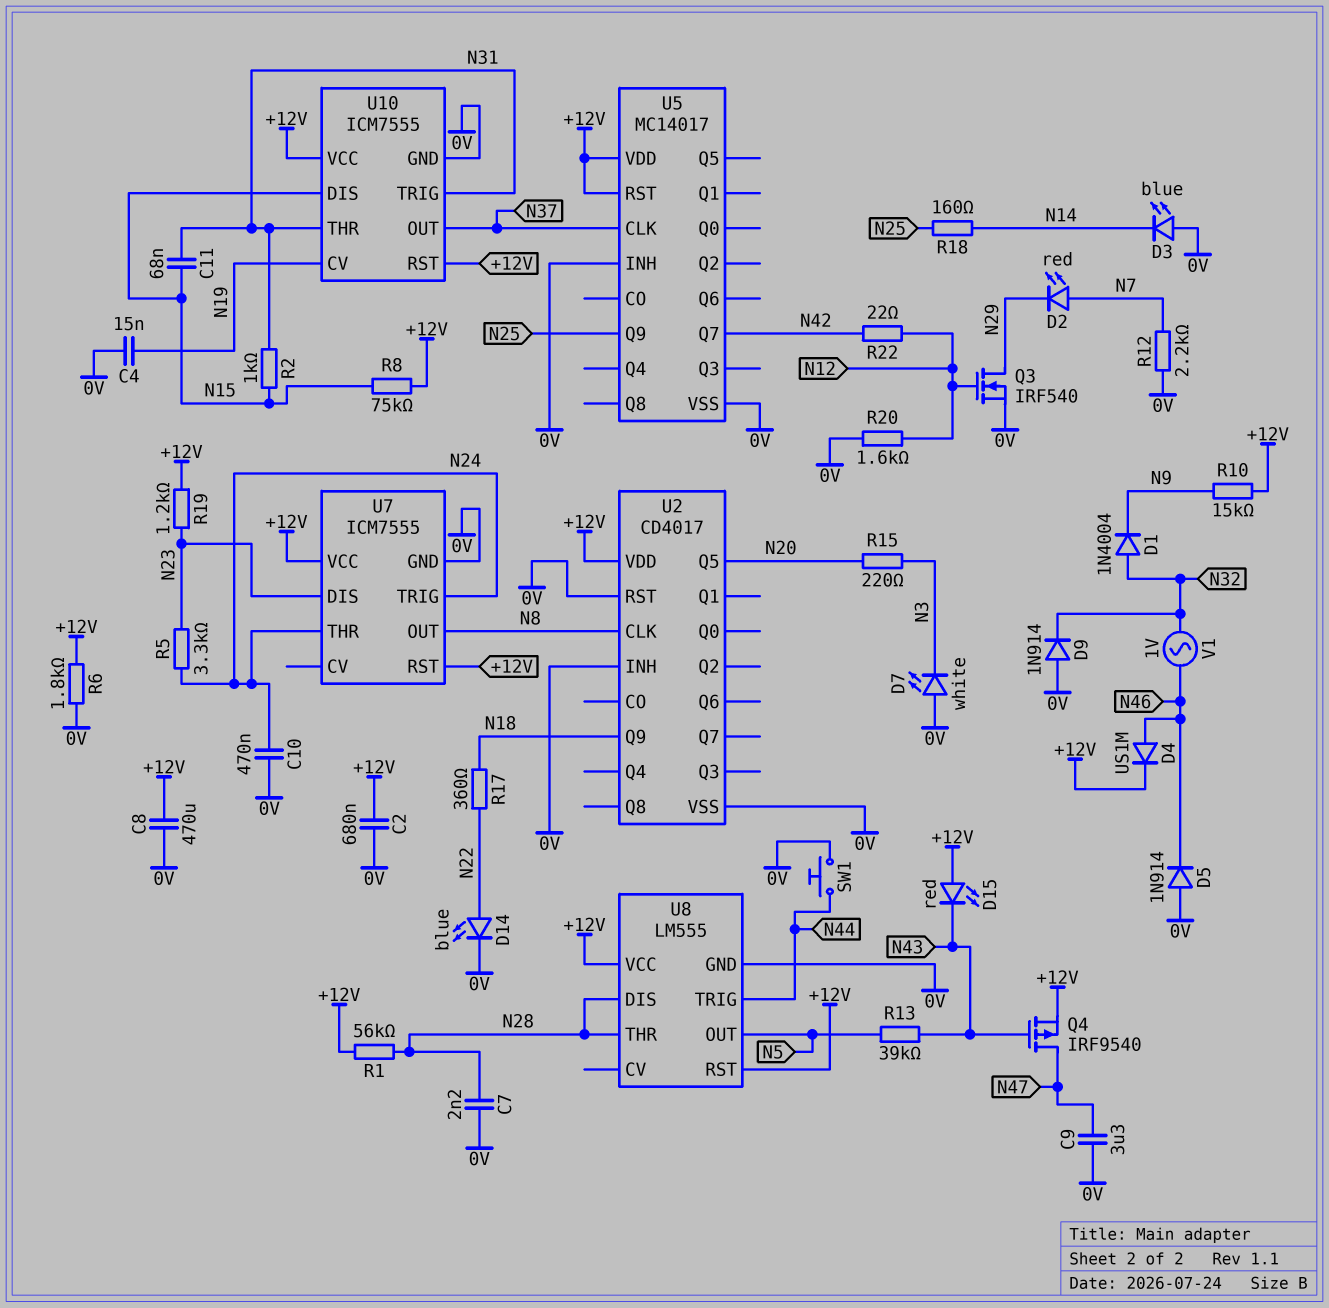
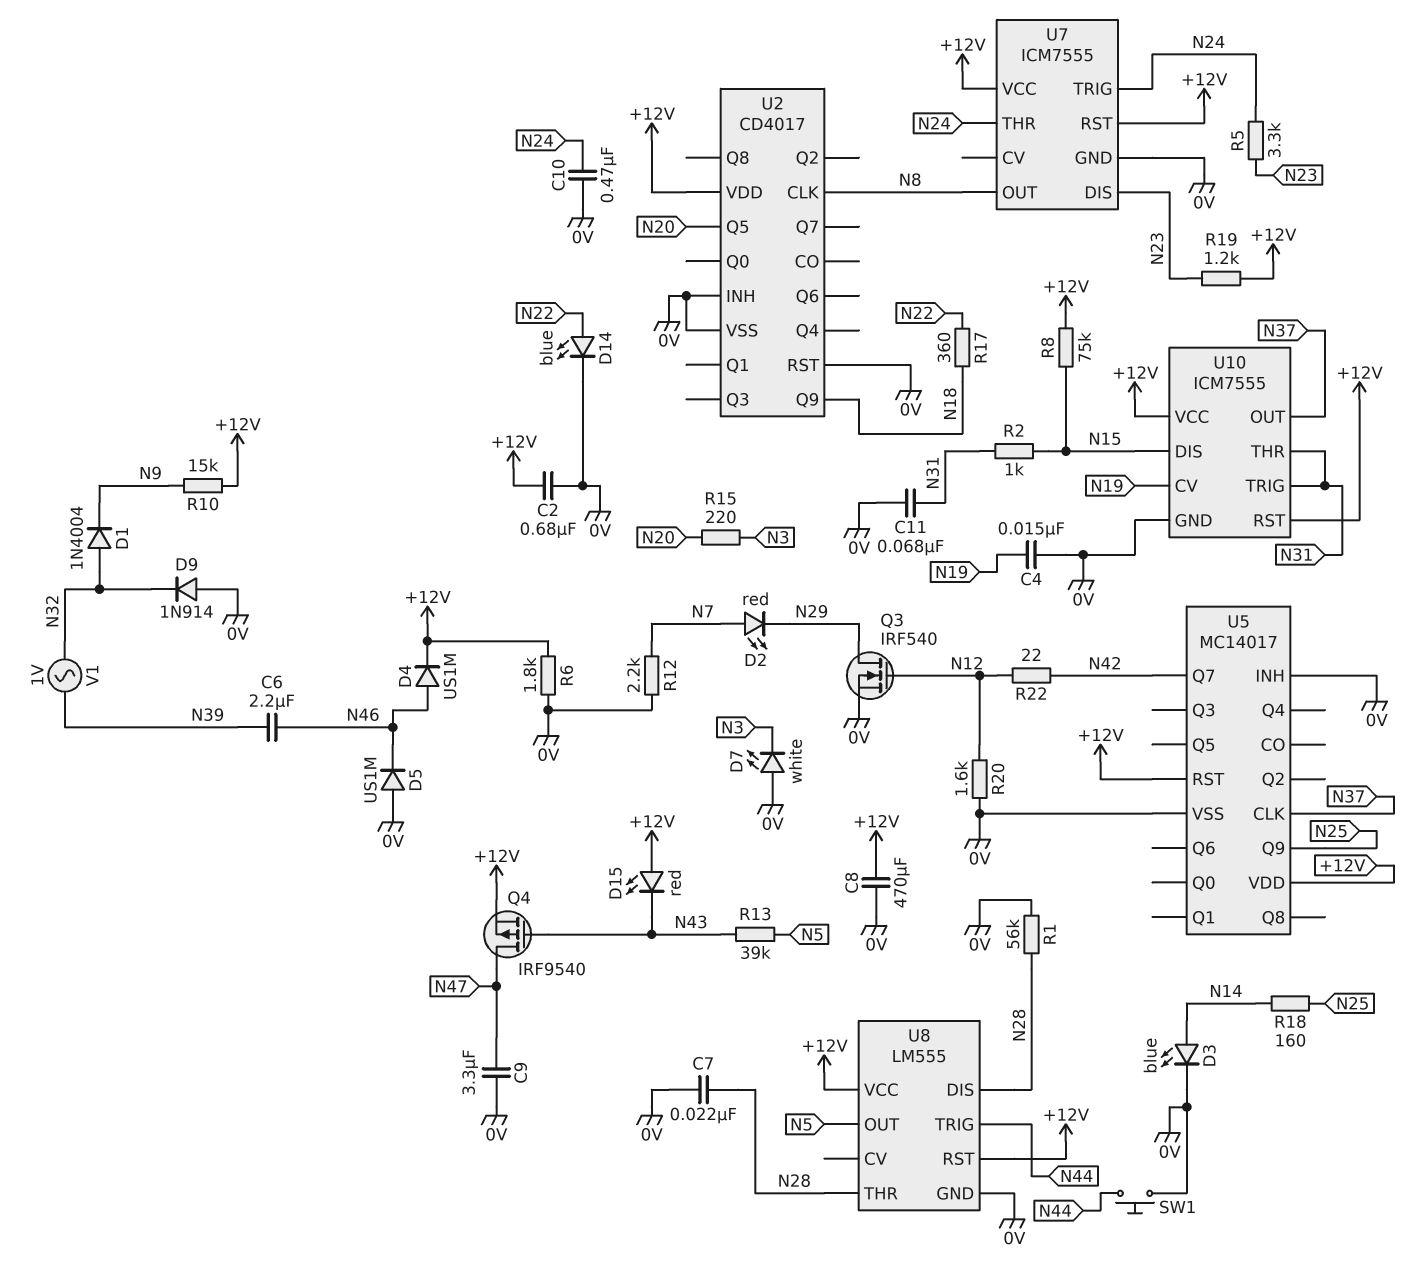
C6: none -> 2.2uF (N39, N46)
C7: 2.2nF (0V, N28) -> 22nF (0V, N28)
C11: 68nF (N15, N31) -> 68nF (0V, N31)
D3: LED blue (A 0V, K N14) -> LED blue (A N14, K 0V)
D5: diode 1N914 (A 0V, K N46) -> diode US1M (A 0V, K N46)
R1: 56k (+12V, N28) -> 56k (0V, N28)
V1: AC 1V (N32, N46) -> AC 1V (N32, N39)

